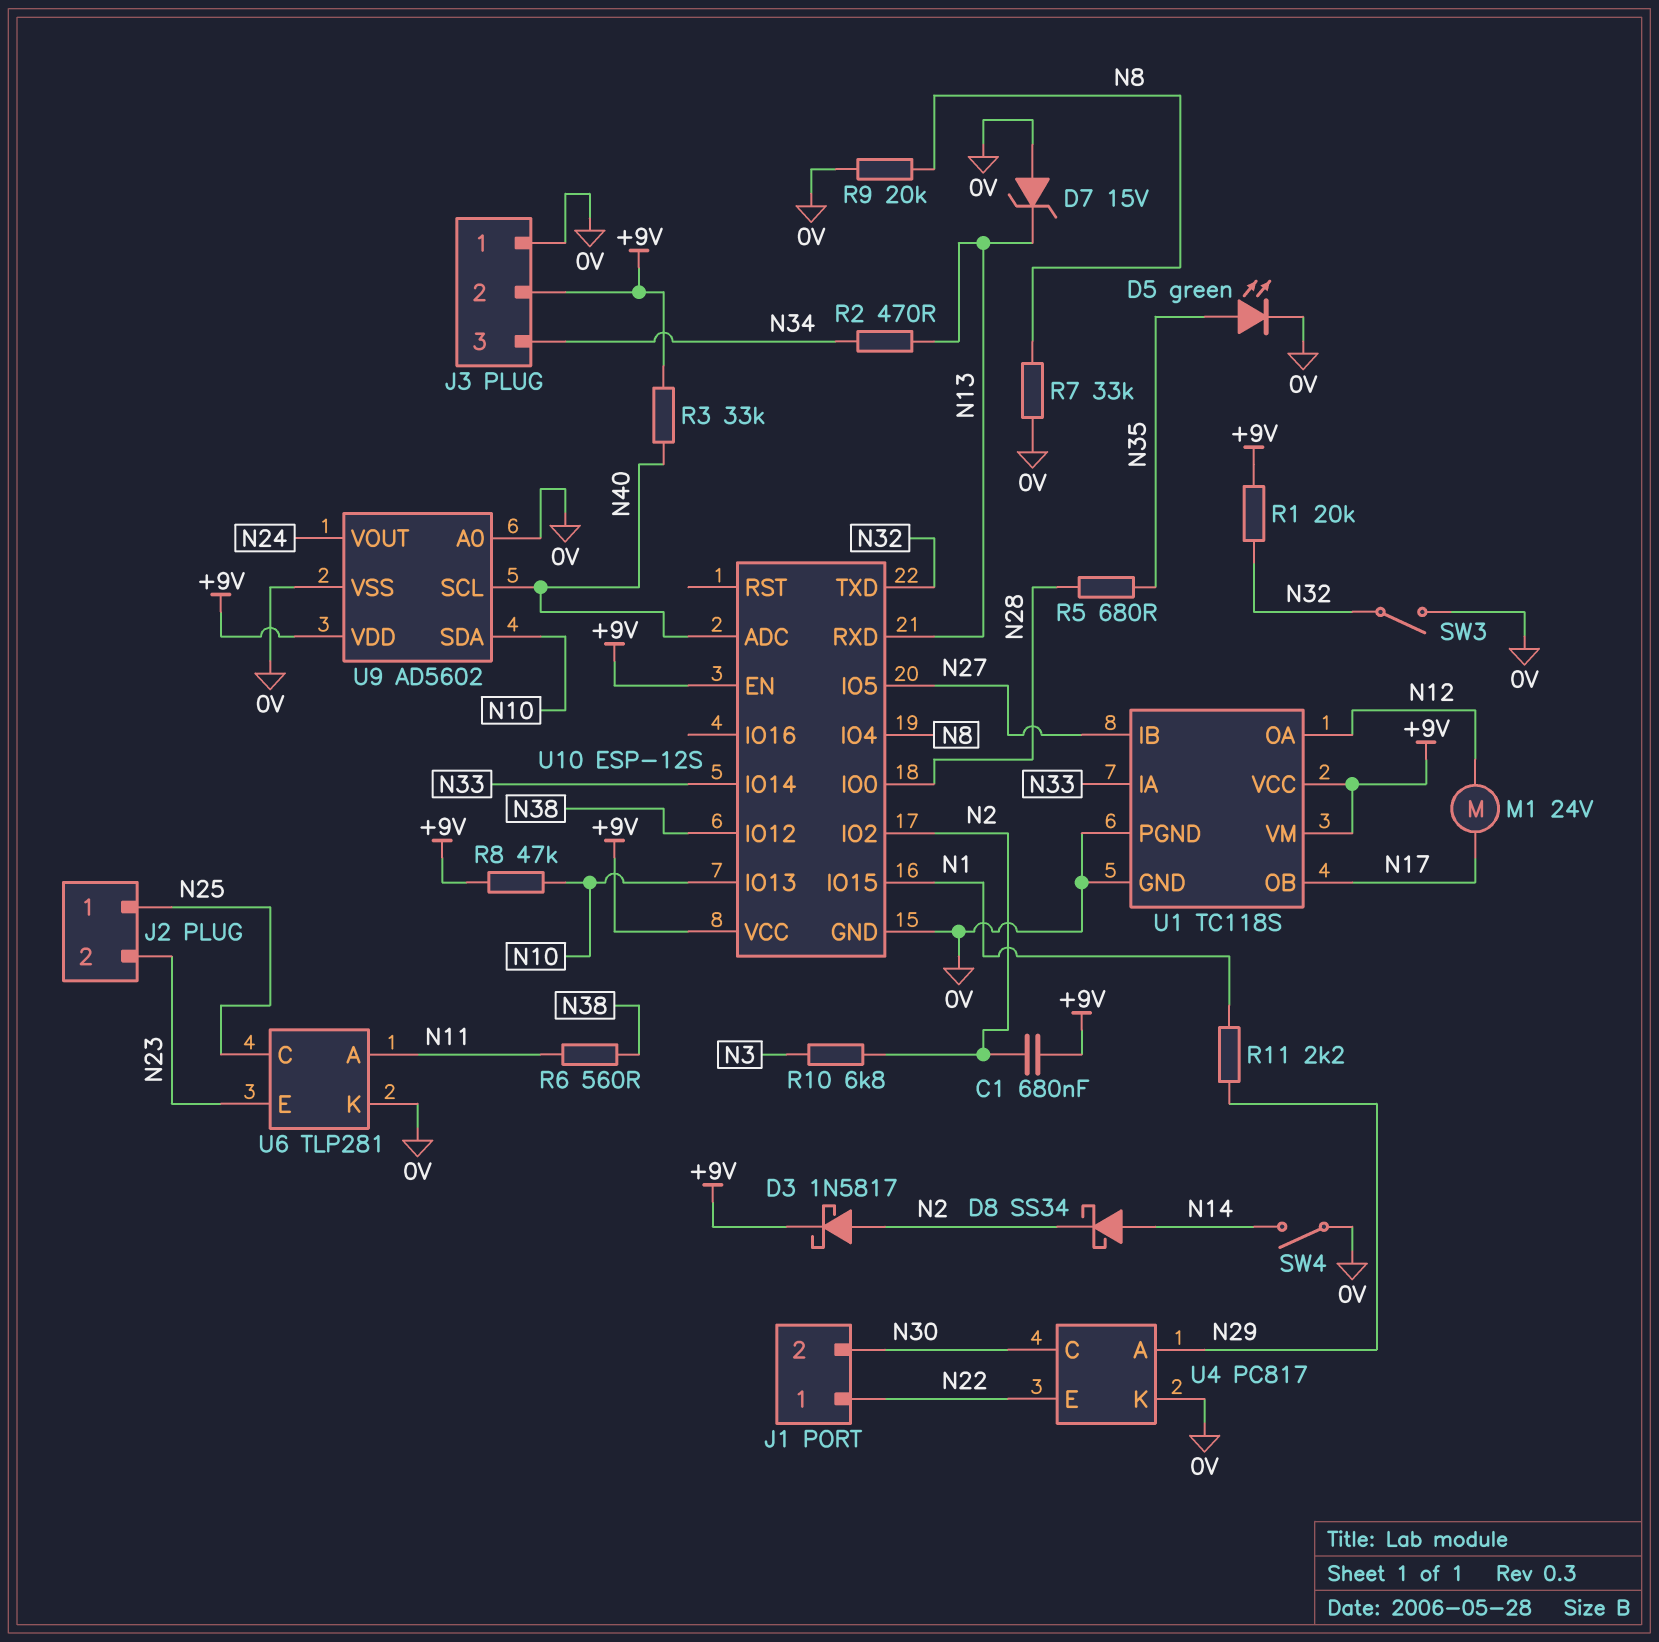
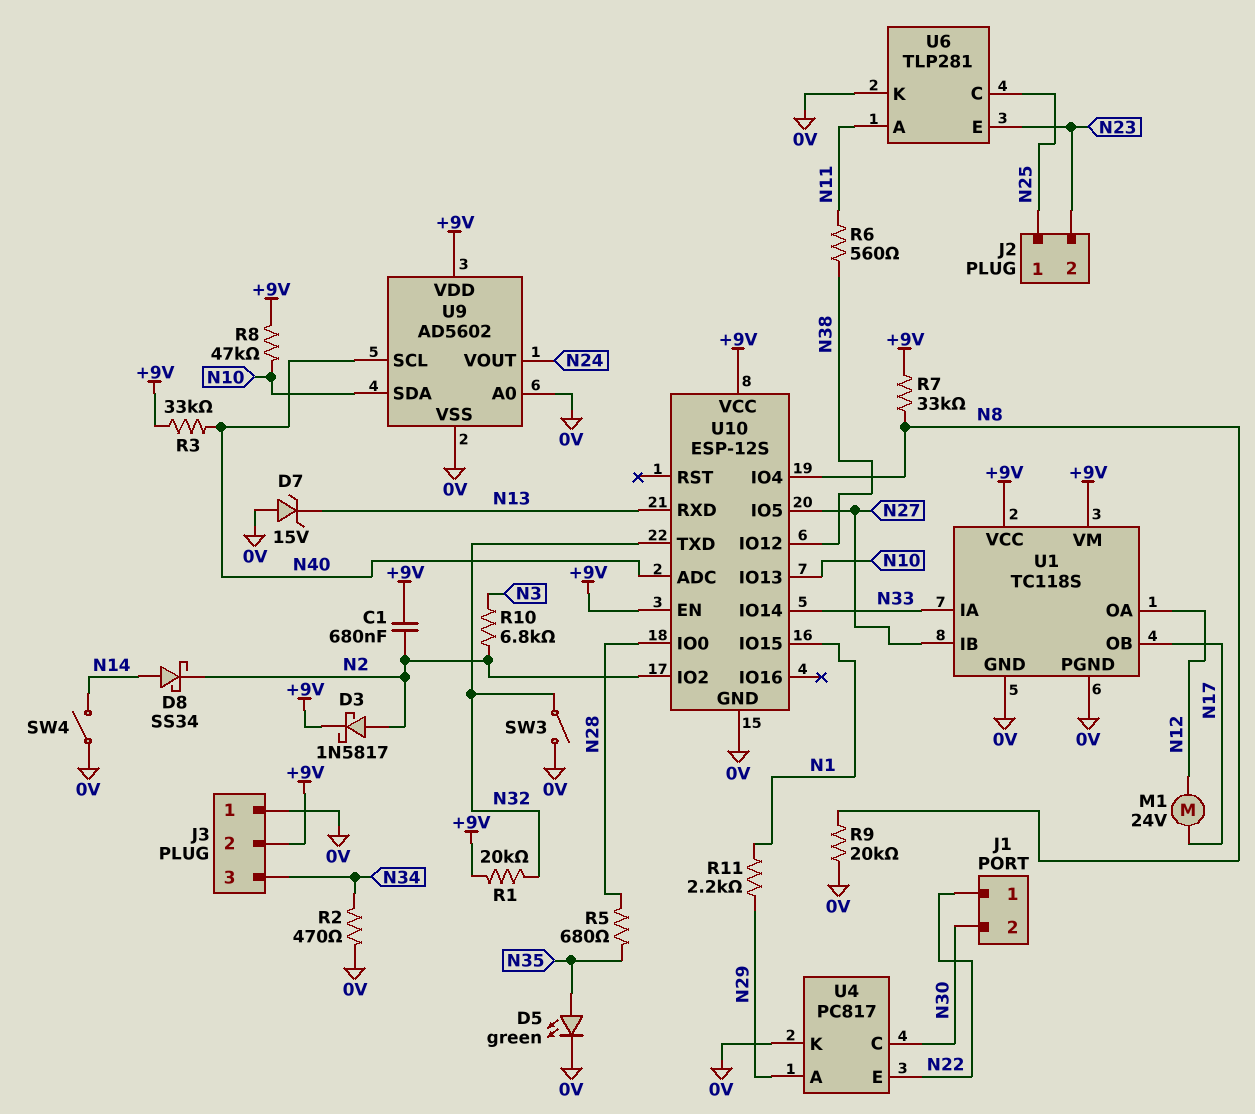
R2: 470 (N13, N34) -> 470 (0V, N34)
R7: 33k (0V, N8) -> 33k (+9V, N8)

